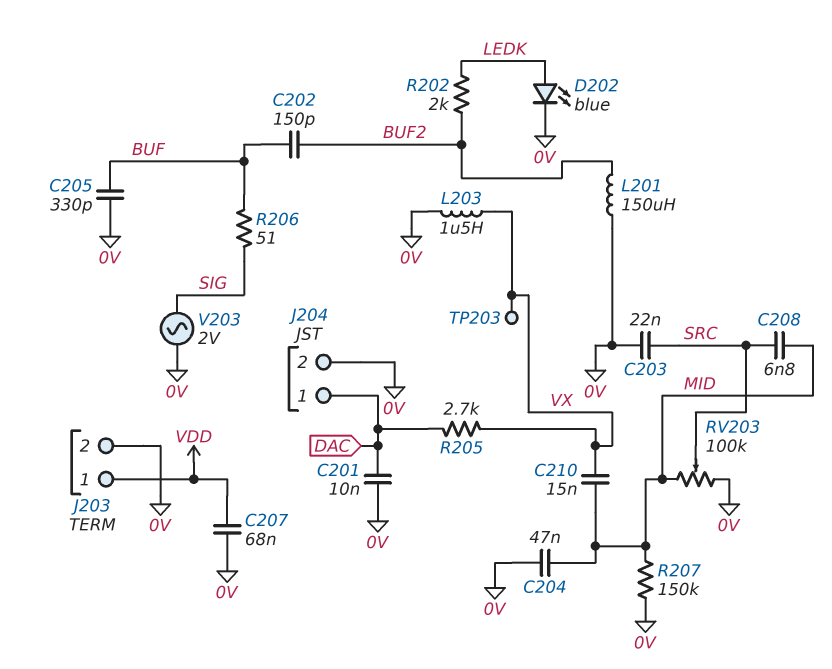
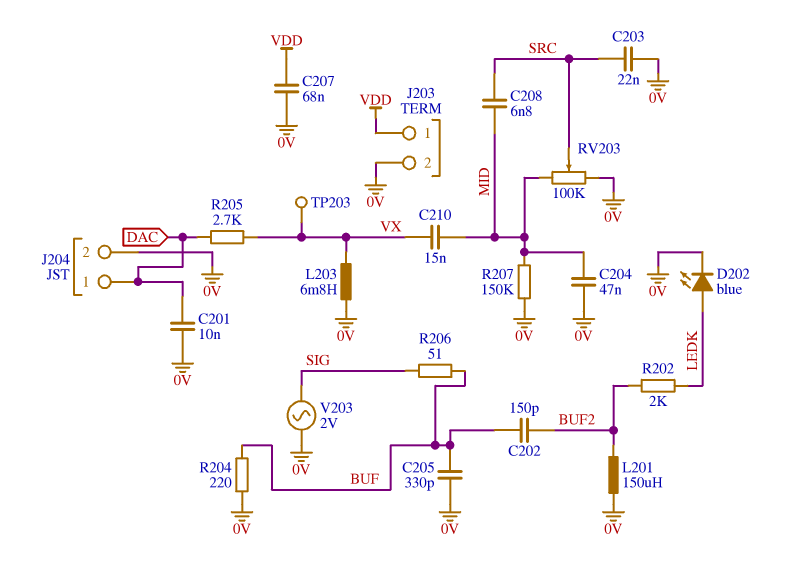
L203: 1.5uH (0V, VX) -> 6.8mH (0V, VX)
R204: none -> 220 (0V, BUF)

